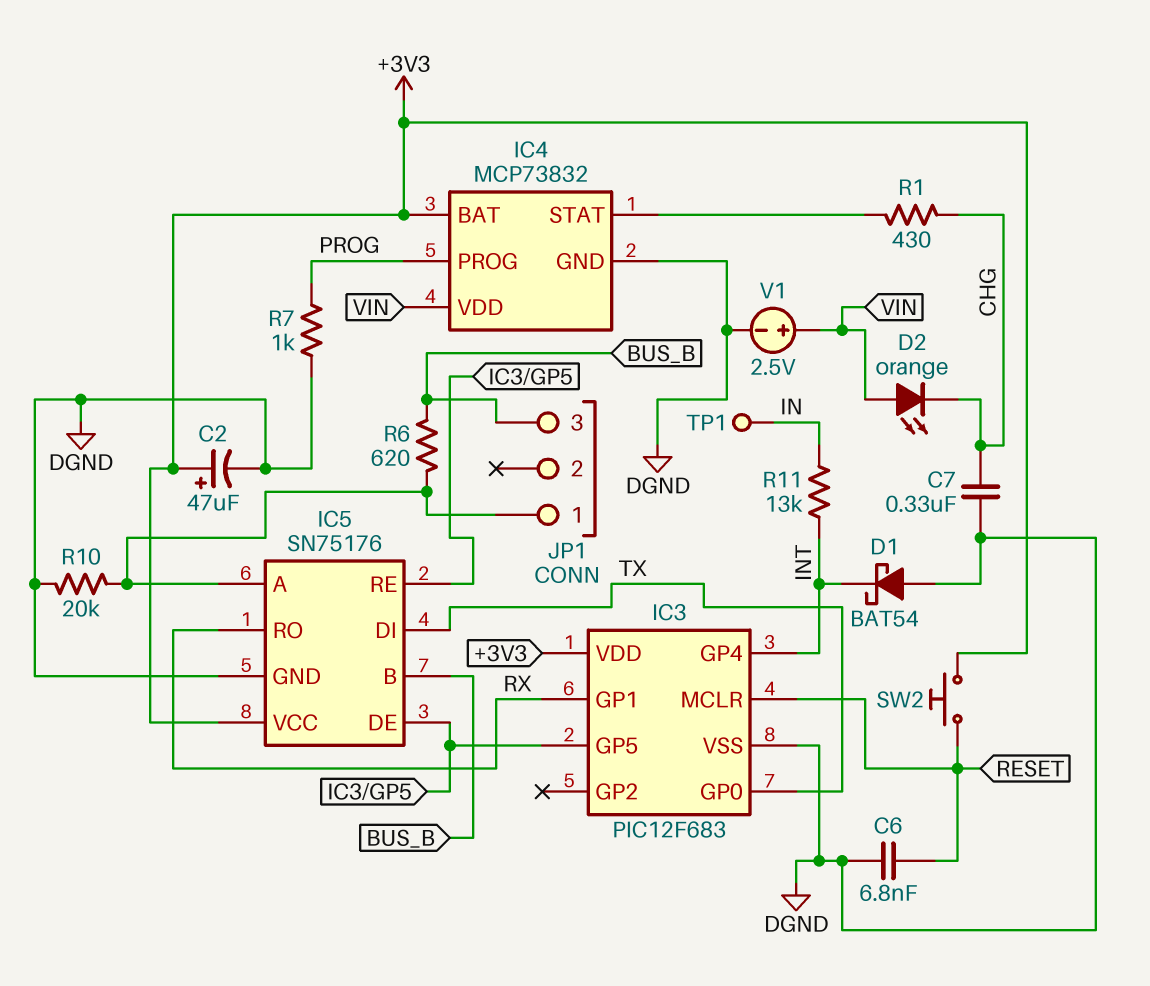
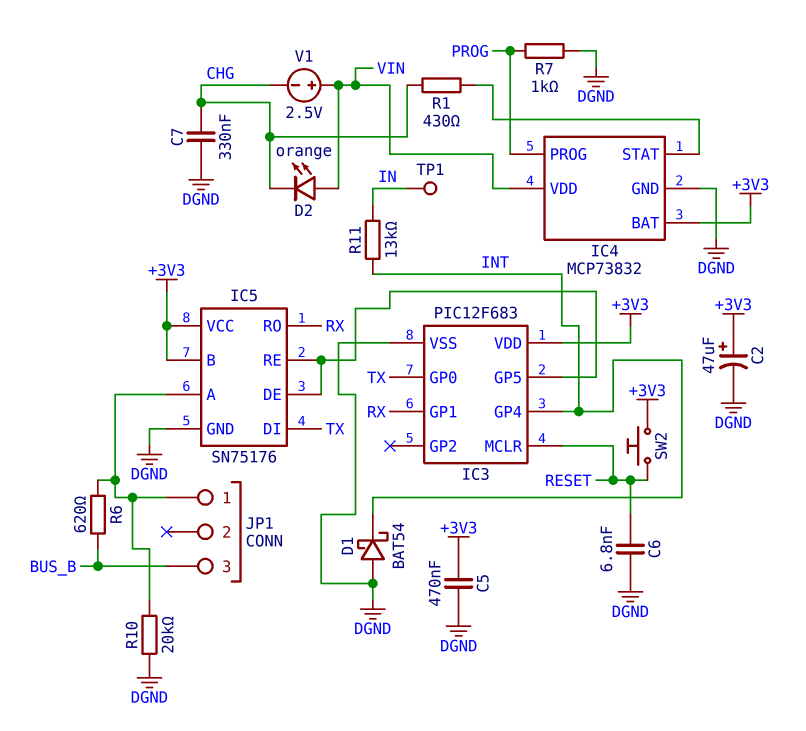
C5: none -> 470nF (+3V3, DGND)
IC5 pin B: BUS_B -> +3V3
V1: 2.5V (plus VIN, minus DGND) -> 2.5V (plus VIN, minus CHG)

